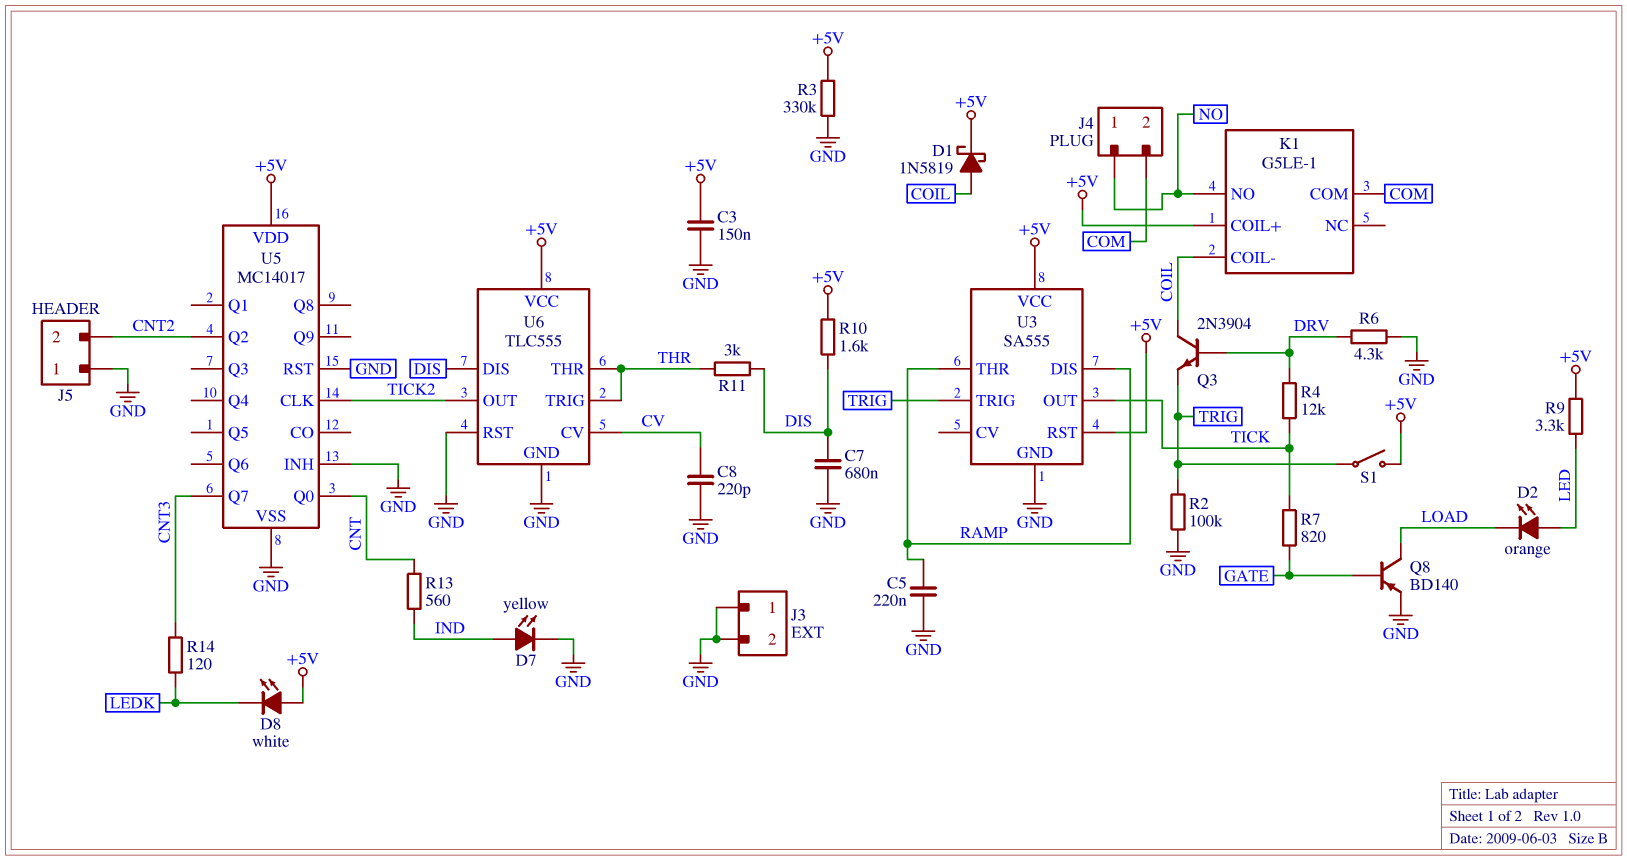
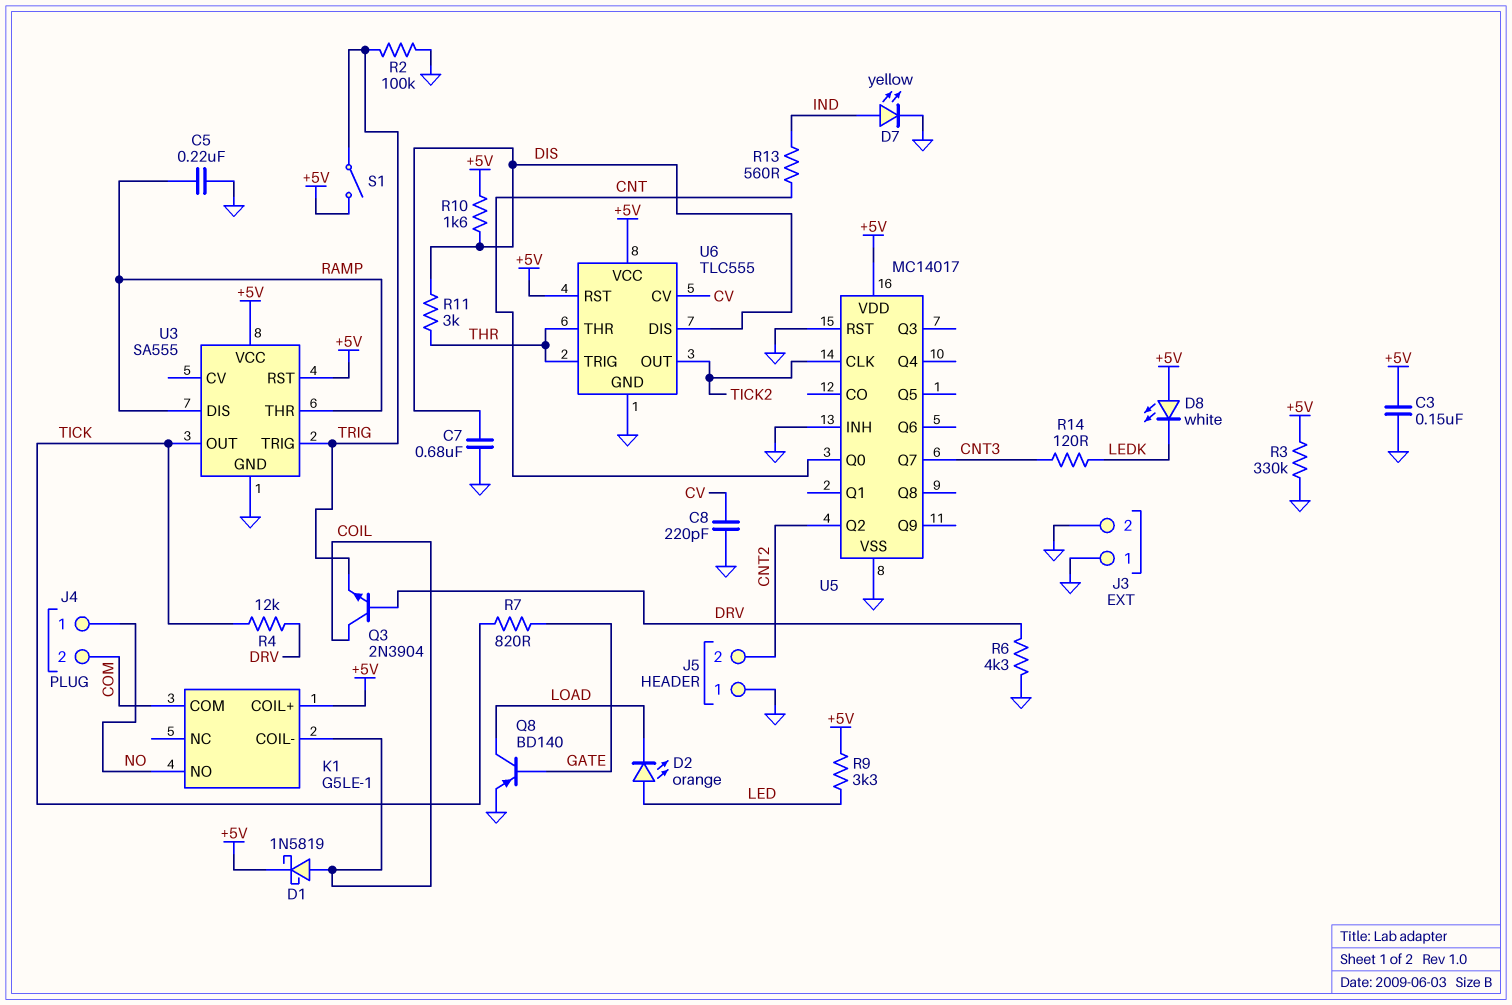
U6 pin RST: GND -> +5V

